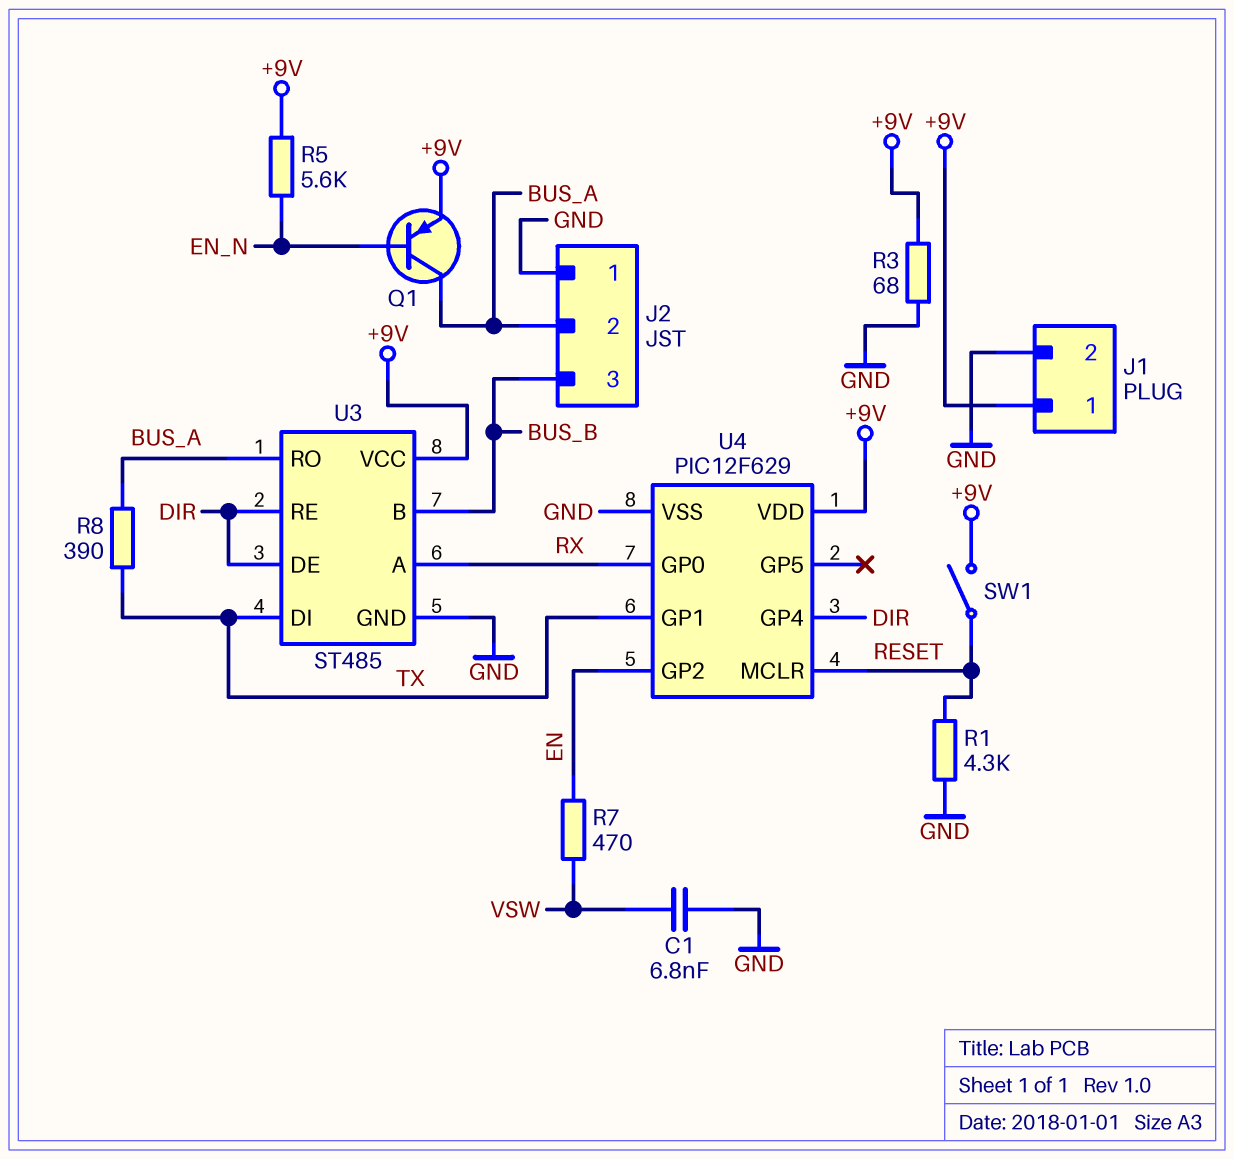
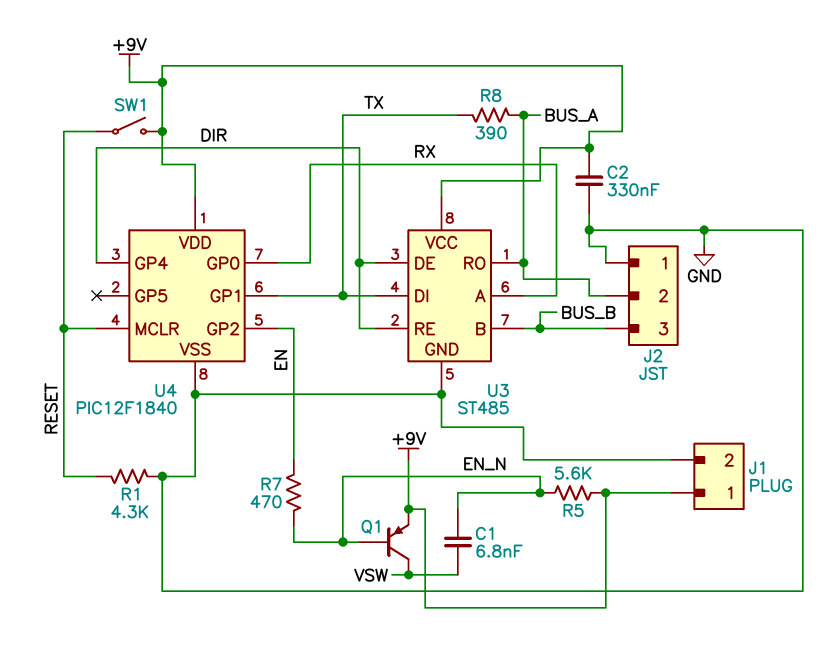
C1: 6.8nF (GND, VSW) -> 6.8nF (EN_N, VSW)
C2: none -> 330nF (+9V, GND)
Q1: PNP (B EN_N, C BUS_A, E +9V) -> PNP (B EN_N, C VSW, E +9V)
R3: 68 (+9V, GND) -> none
R7: 470 (EN, VSW) -> 470 (EN, EN_N)
U4: PIC12F629 -> PIC12F1840

